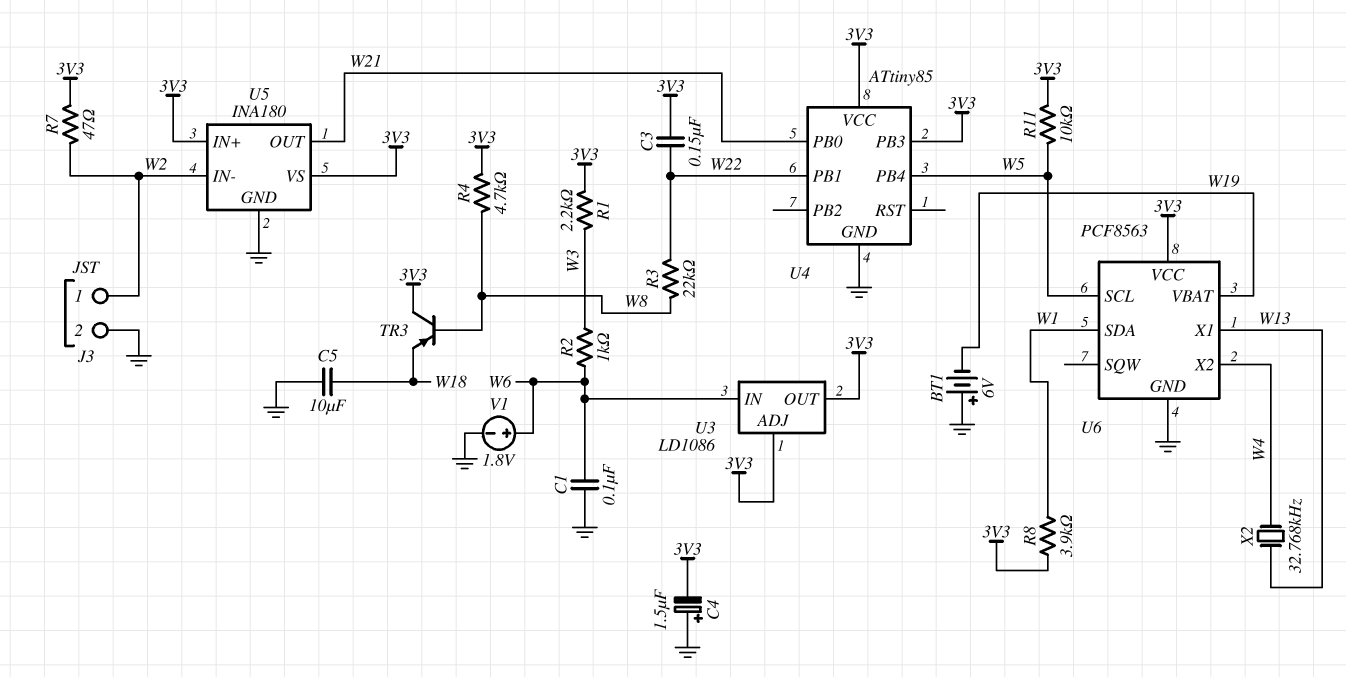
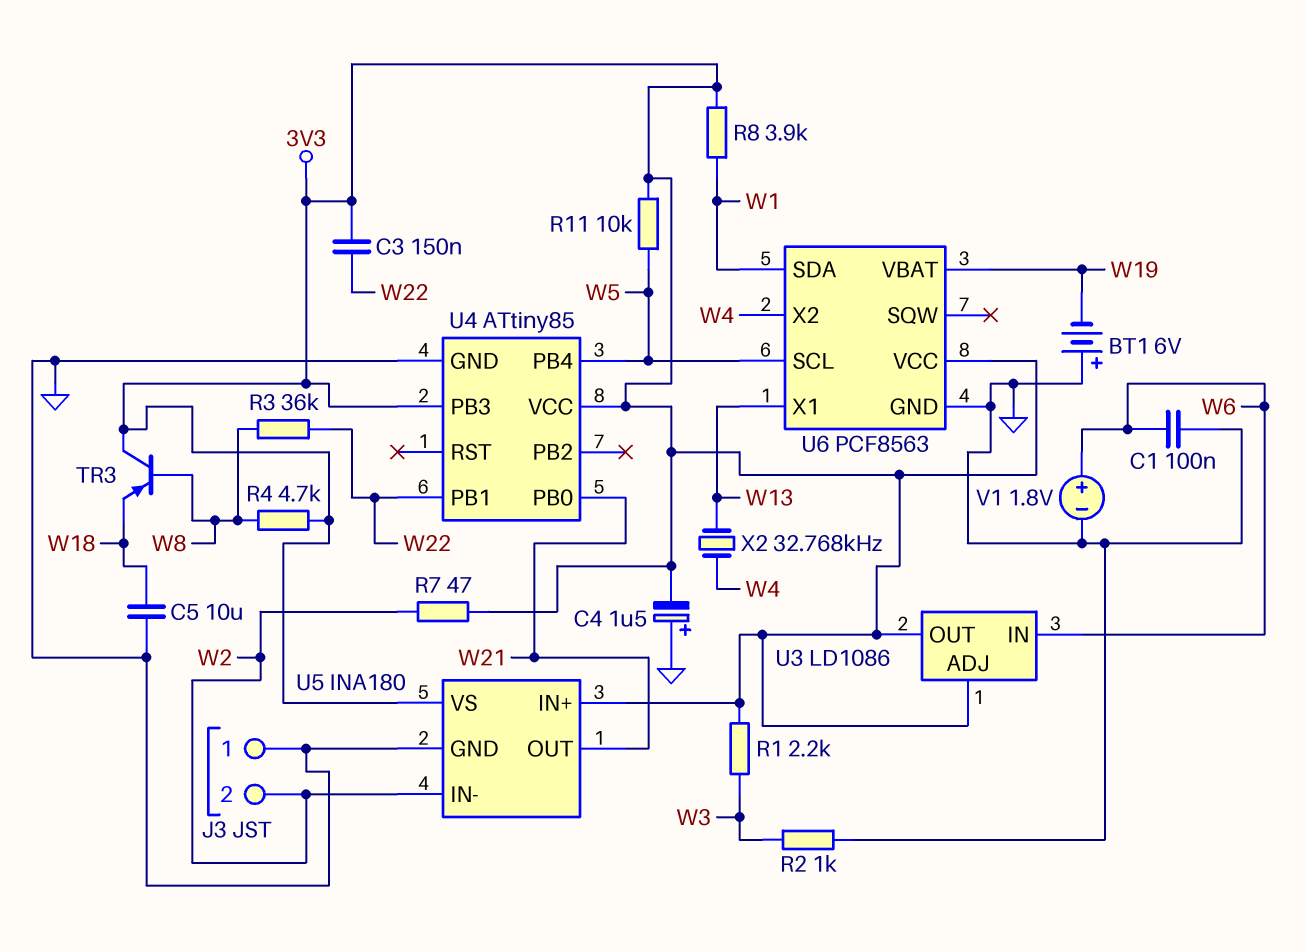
J3 pin 1: W2 -> GND
J3 pin 2: GND -> W2
R2: 1k (W3, W6) -> 1k (GND, W3)
R3: 22k (W8, W22) -> 36k (W8, W22)

